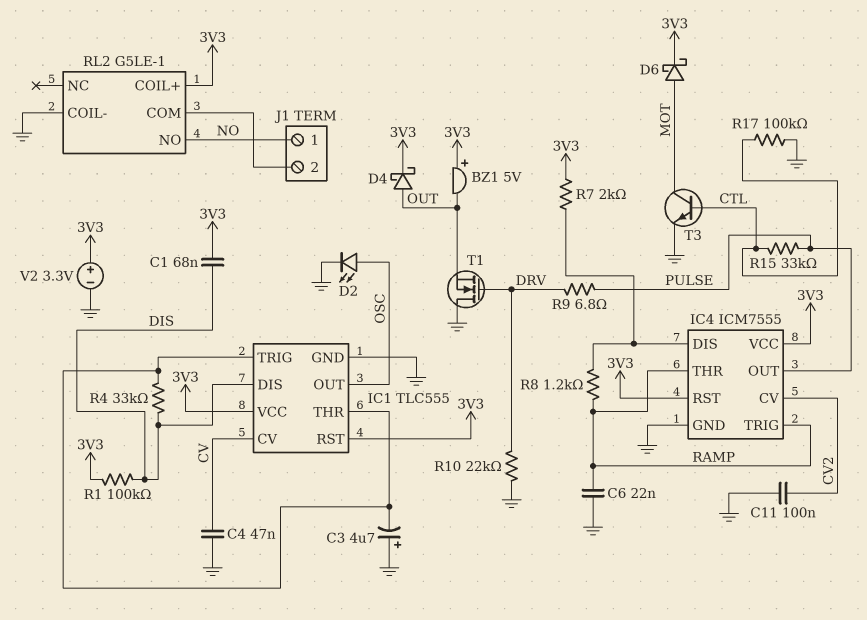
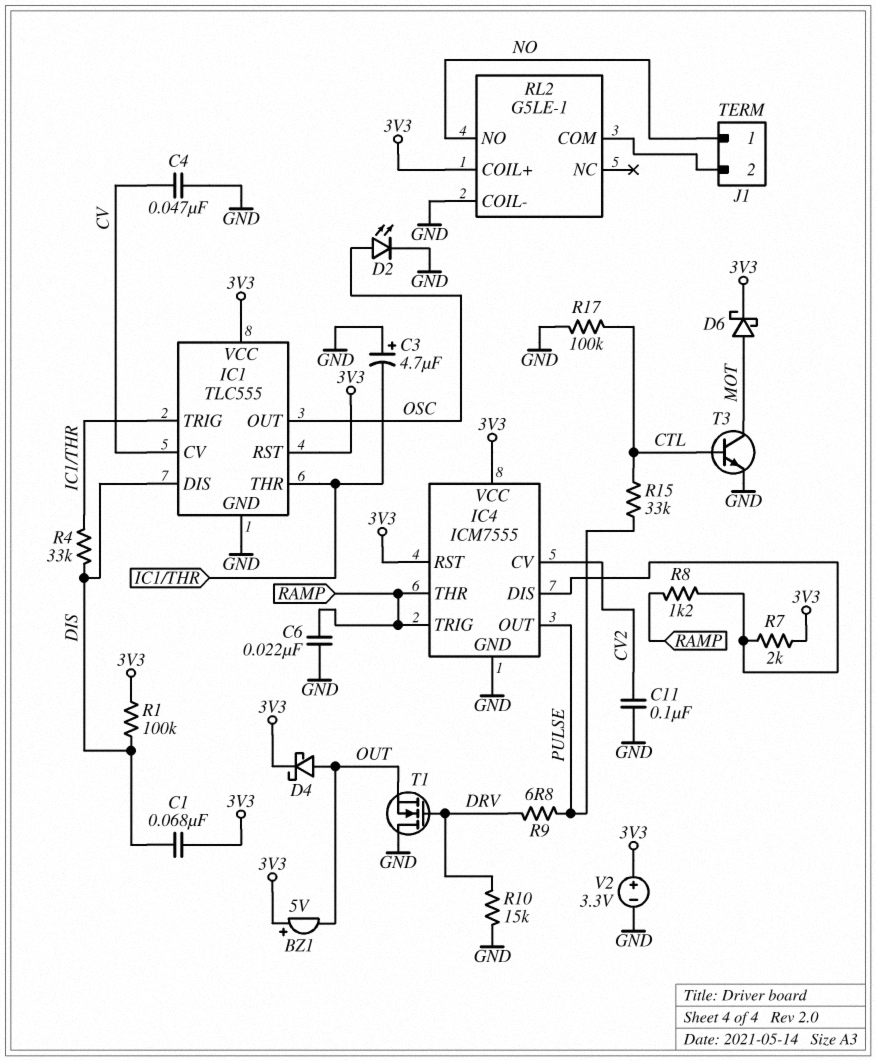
R10: 22k (DRV, GND) -> 15k (DRV, GND)

